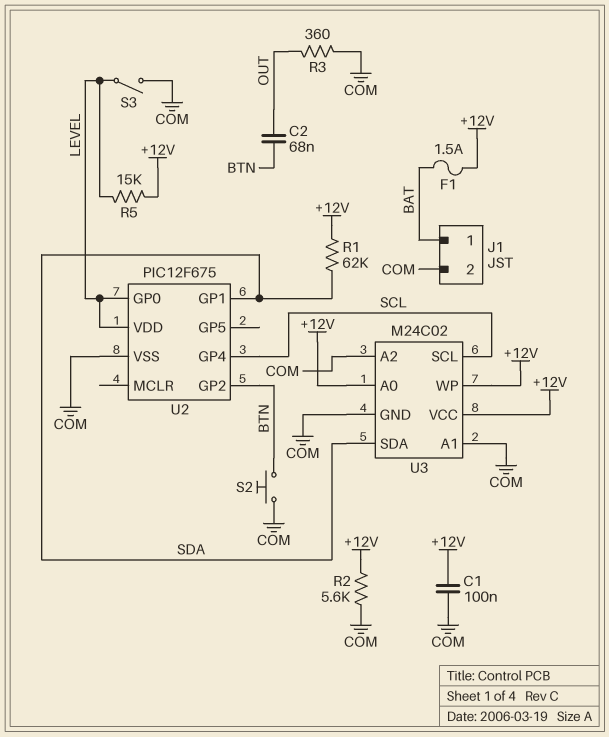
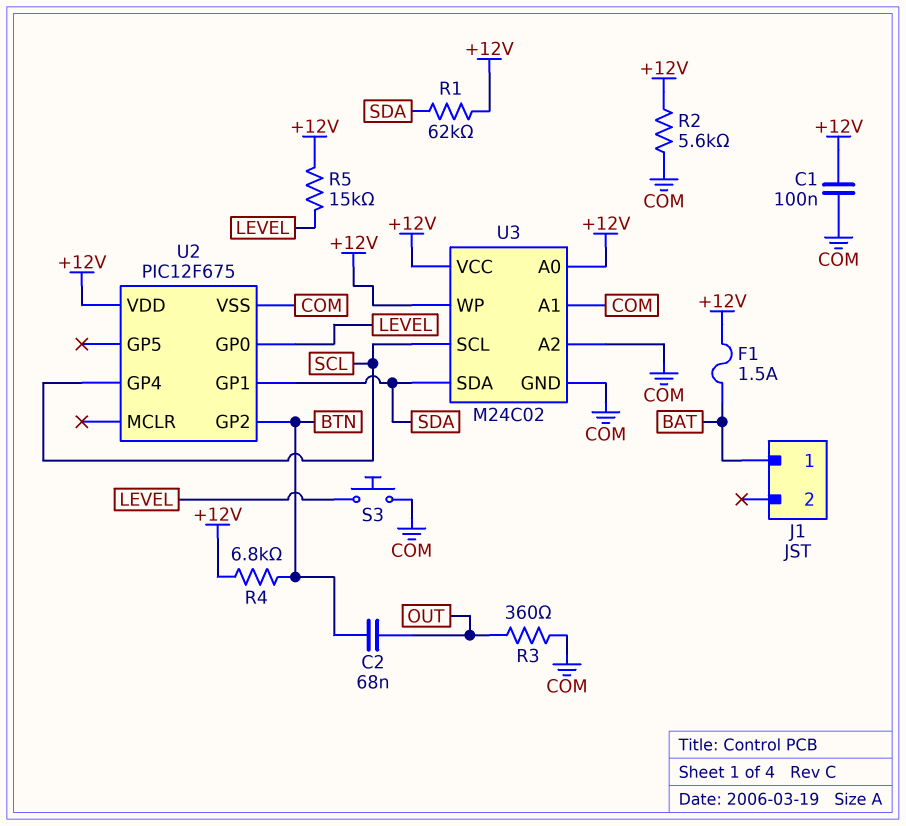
J1 pin 2: COM -> none
R4: none -> 6.8k (+12V, BTN)
S2: button (BTN, COM) -> none
S3: switch (COM, LEVEL) -> button (COM, LEVEL)
U2 pin VDD: LEVEL -> +12V

